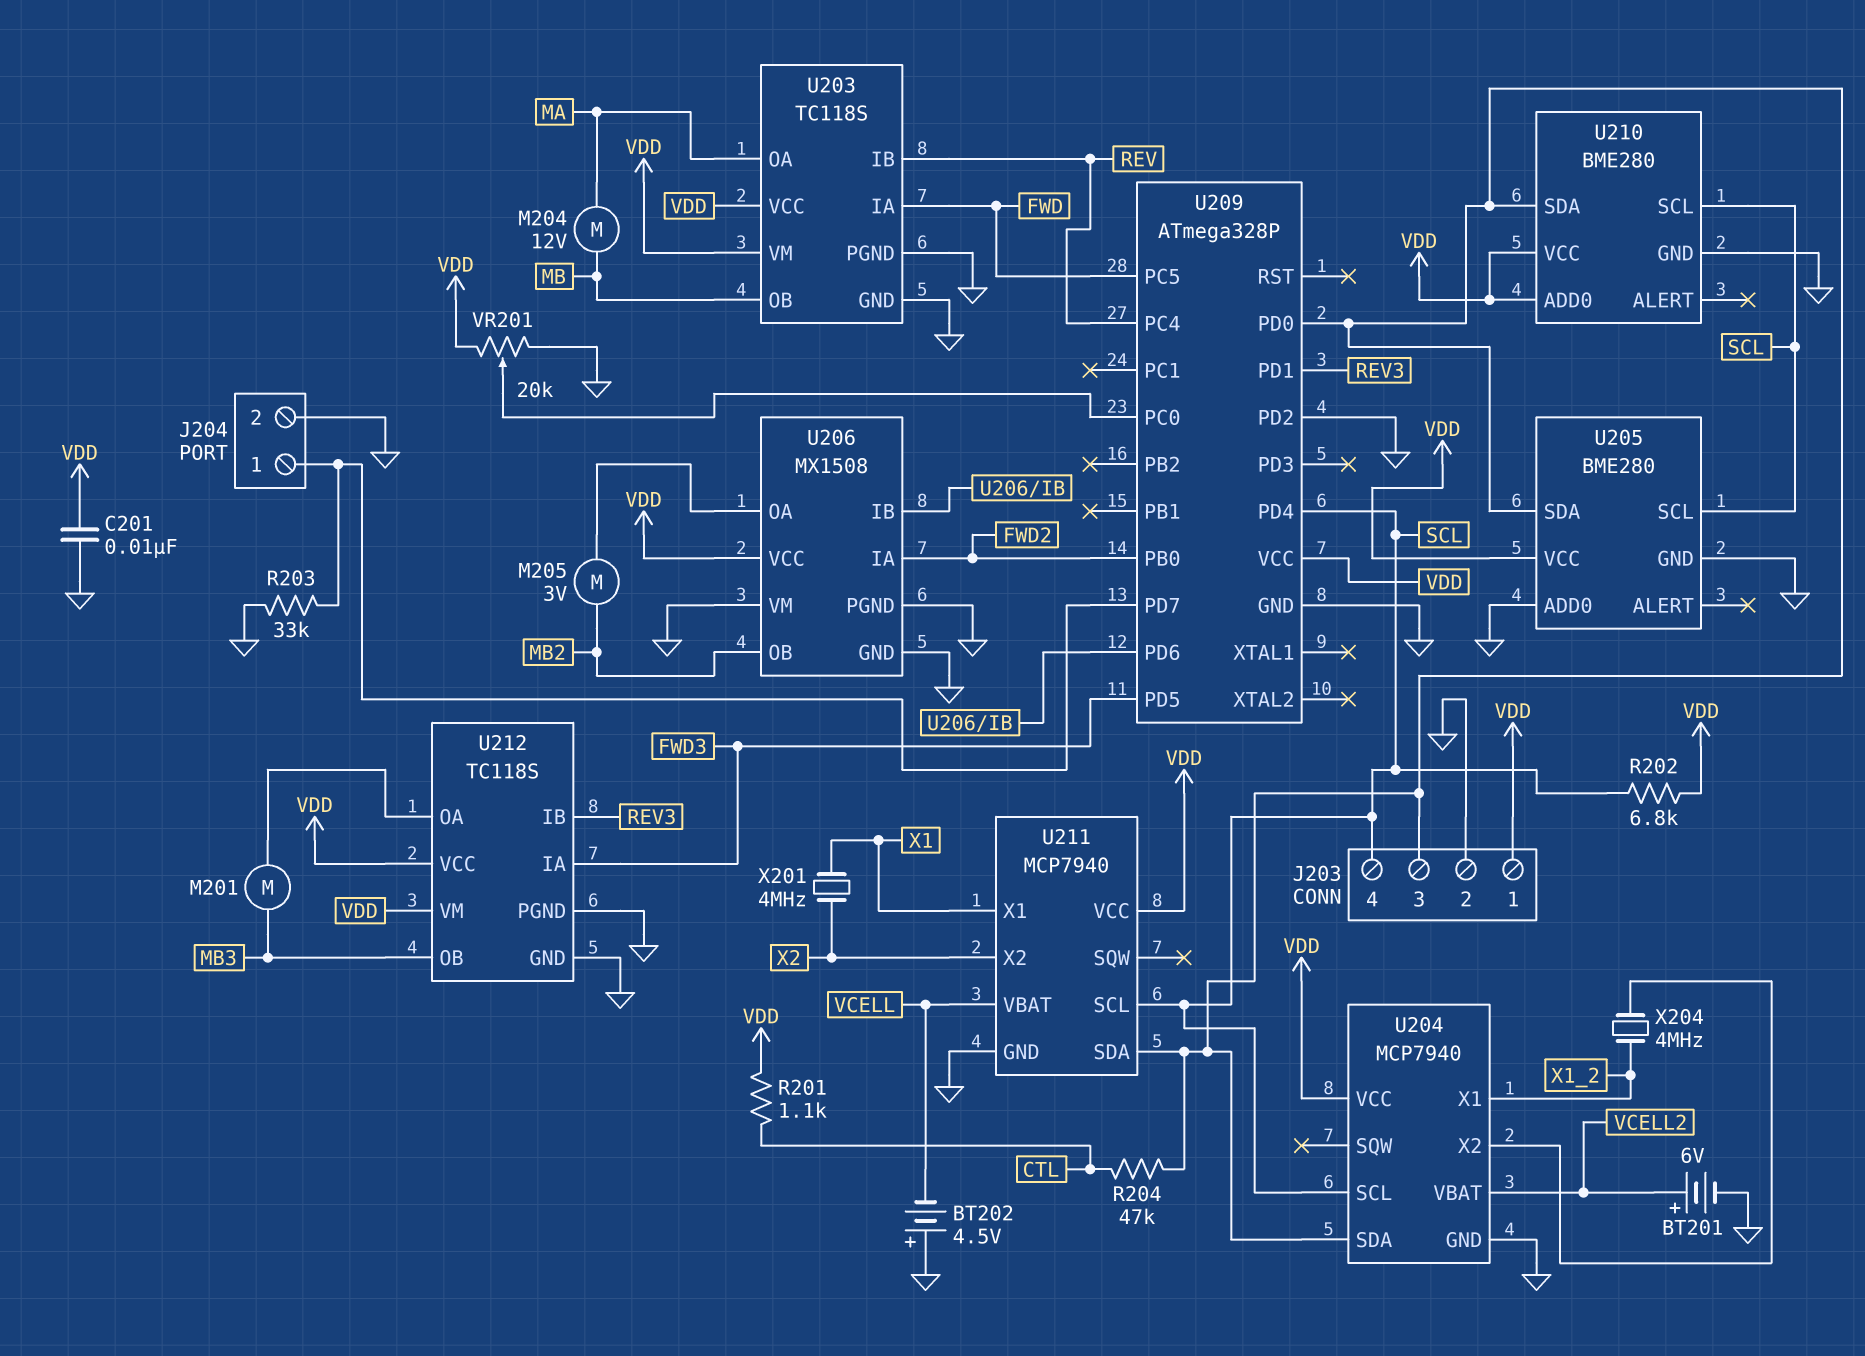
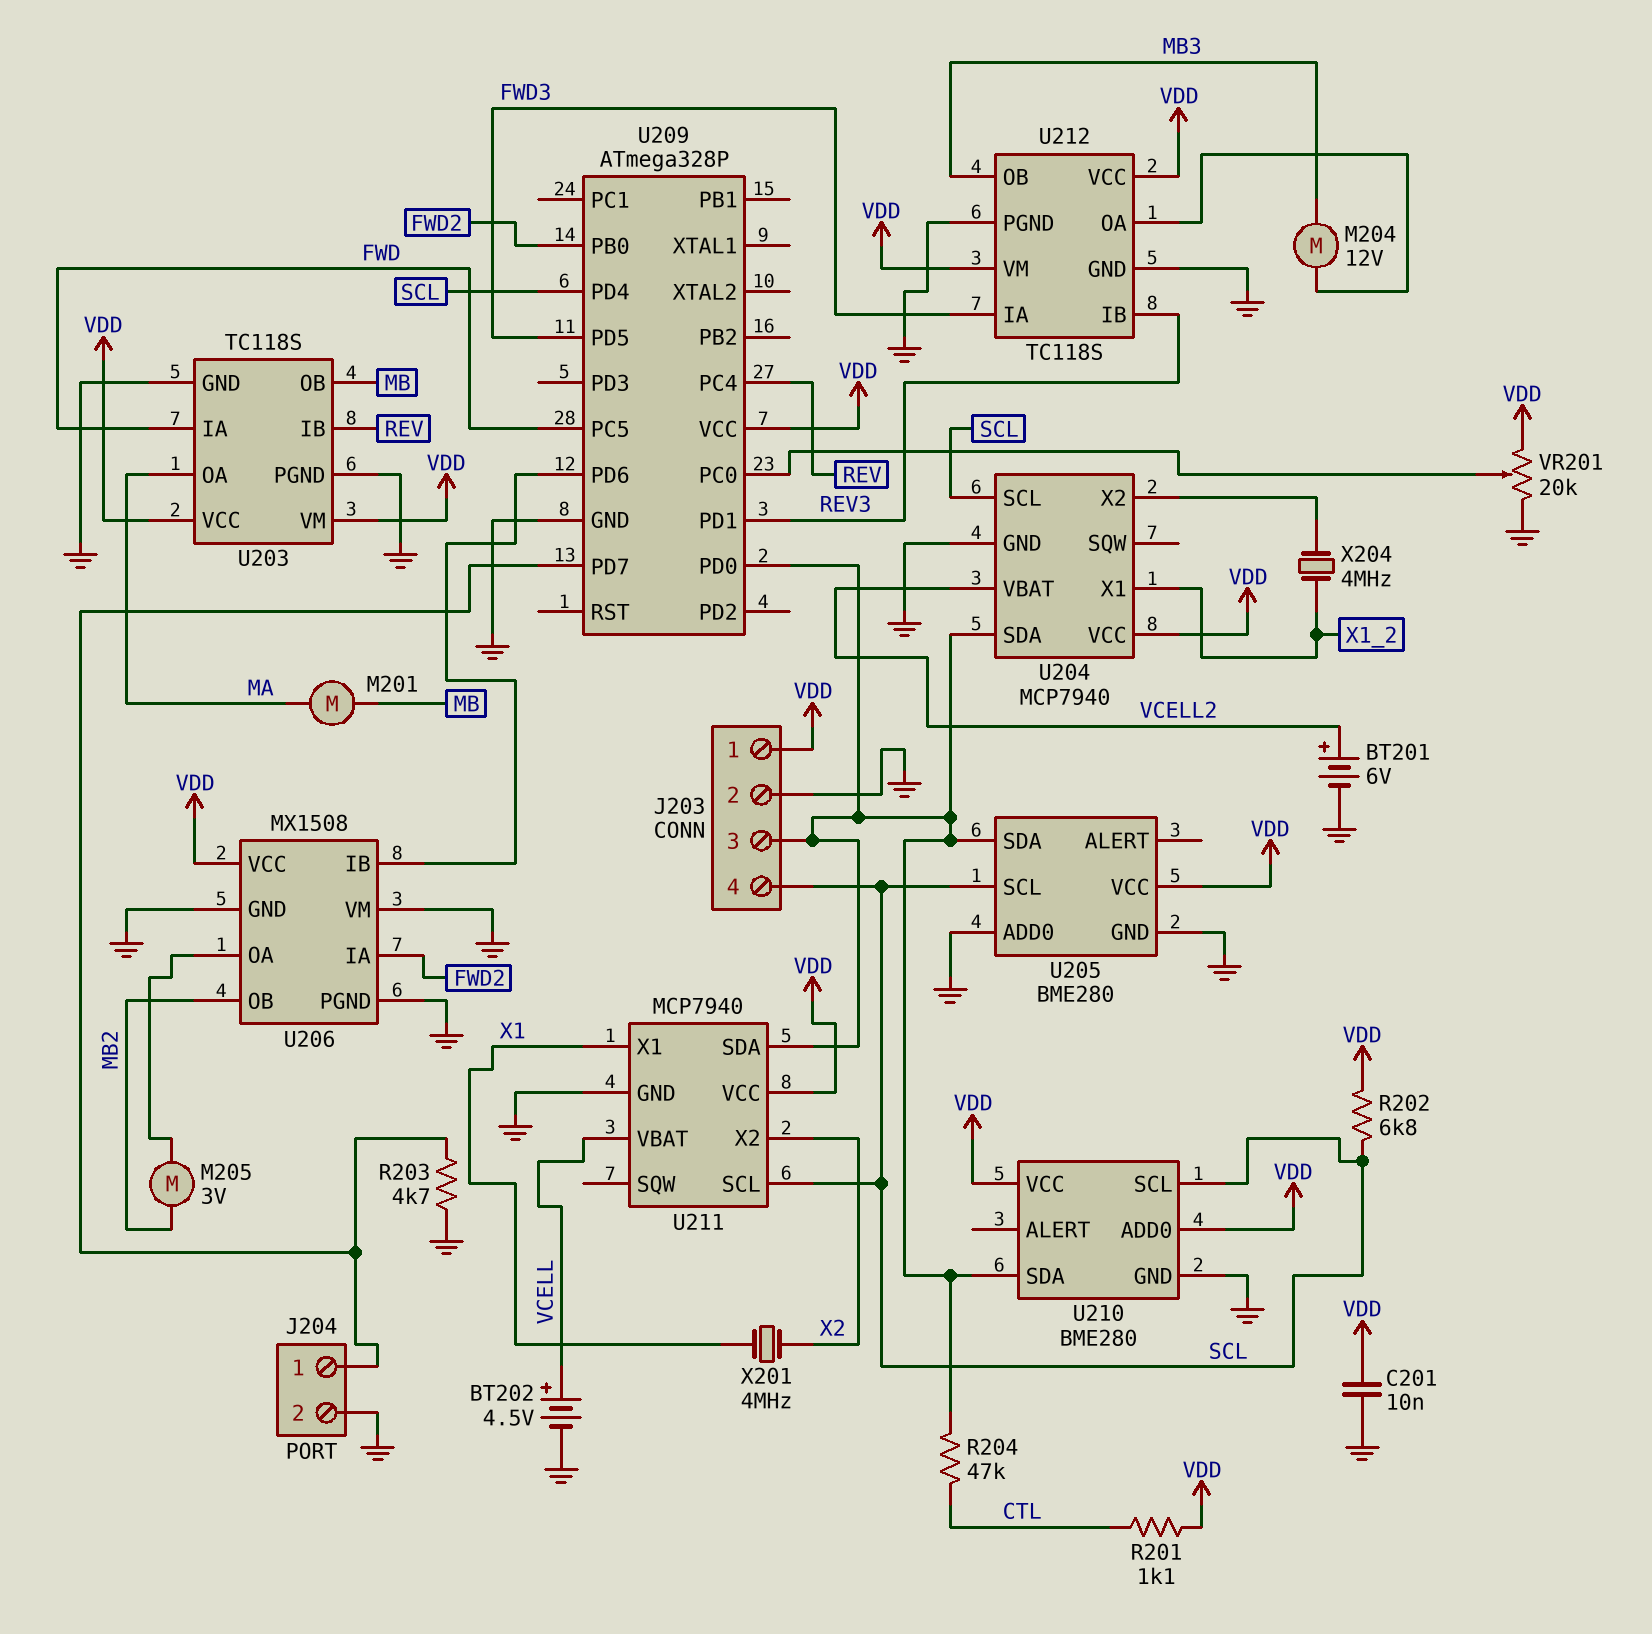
BT202: 4.5V (plus GND, minus VCELL) -> 4.5V (plus VCELL, minus GND)
M201: motor (MB3, U212/OA) -> motor (MA, MB)
M204: motor 12V (MA, MB) -> motor 12V (MB3, U212/OA)
R203: 33k (GND, J204/1) -> 4.7k (GND, J204/1)
U209 pin PD2: GND -> none

